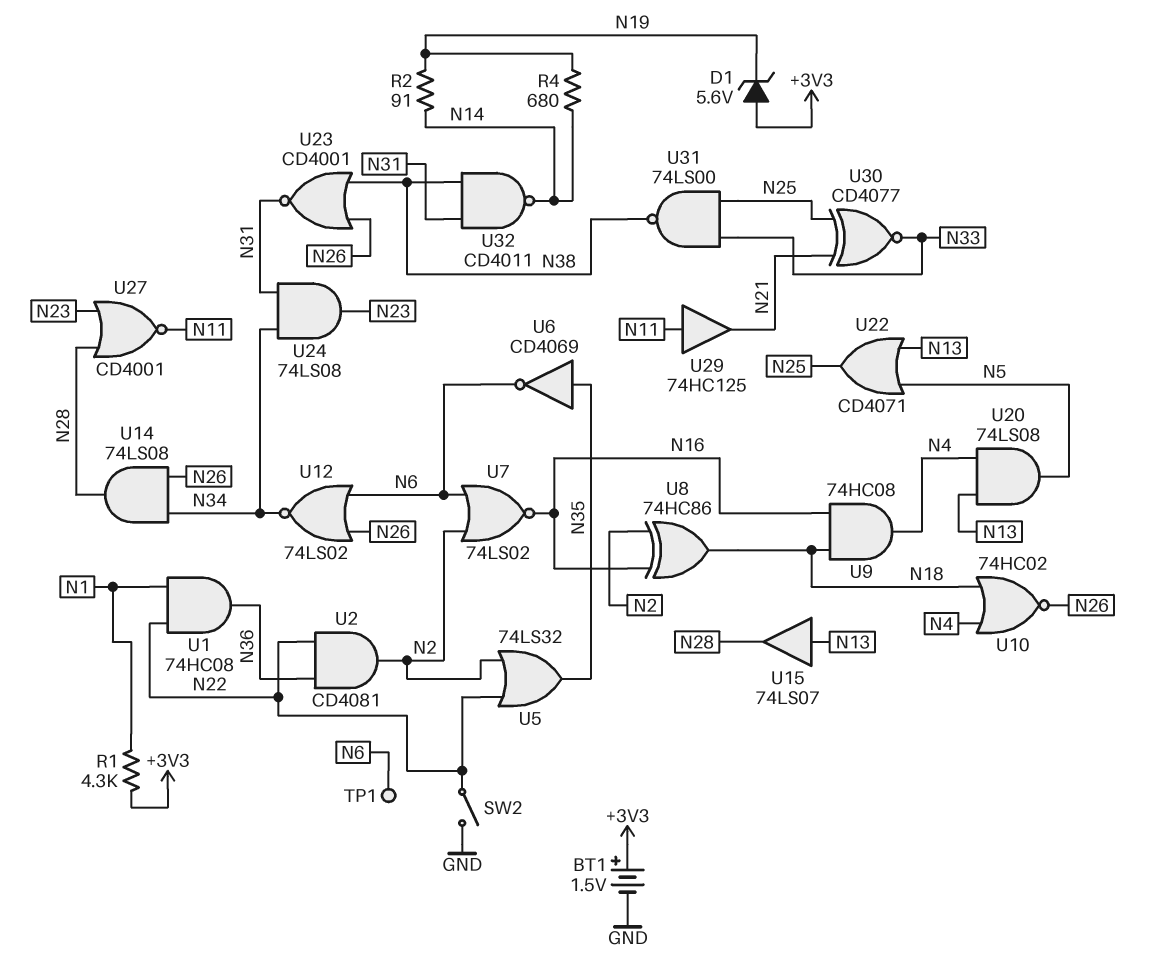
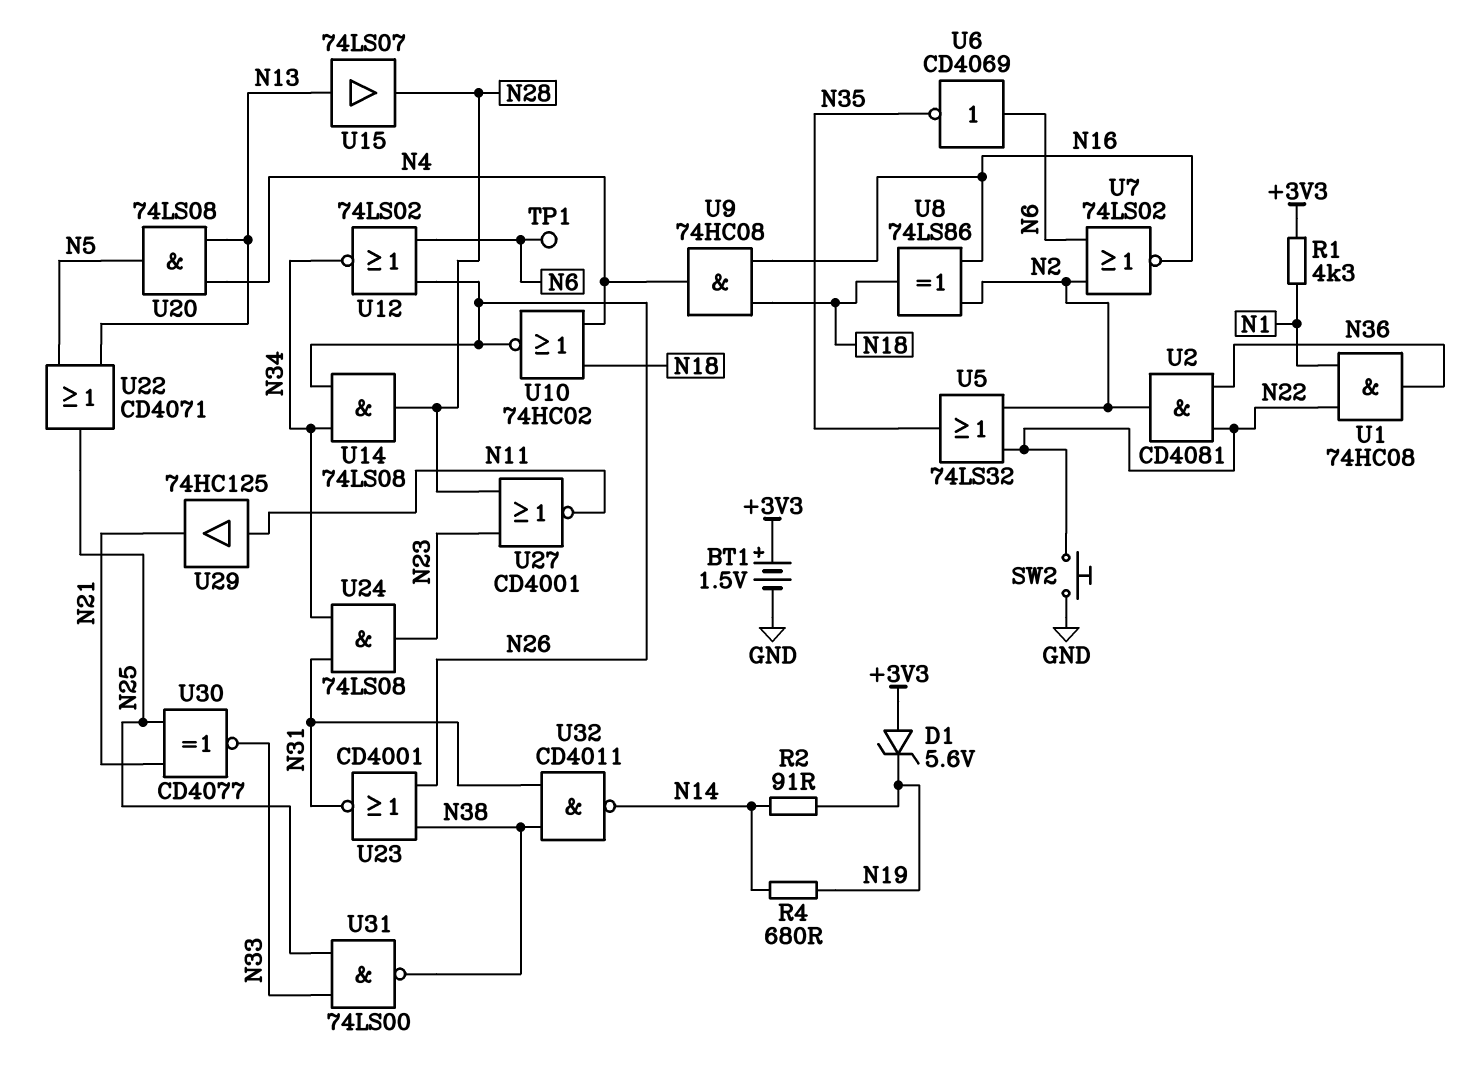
SW2: switch (GND, N22) -> button (GND, N22)
U6: NOT CD4069 (in N35, out N6) -> NOT CD4069 (in N6, out N35)
U8: XOR 74HC86 (in N2, in N16, out N18) -> XOR 74LS86 (in N2, in N16, out N18)

